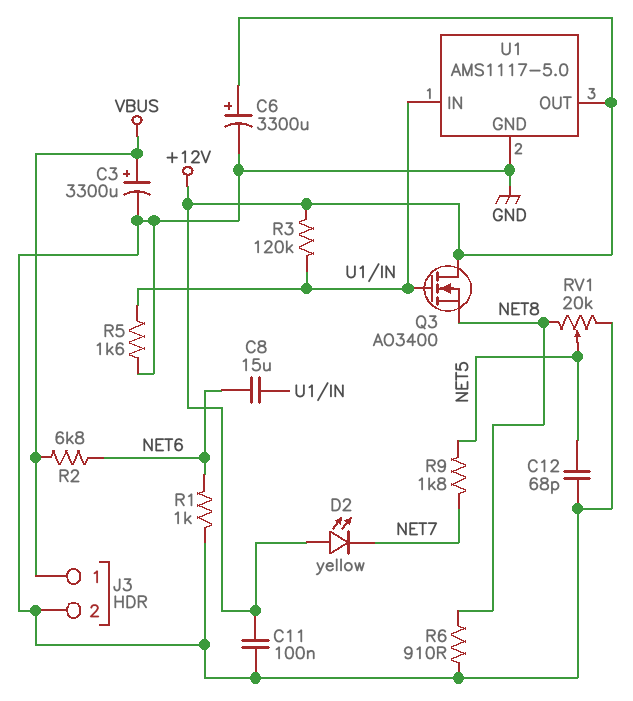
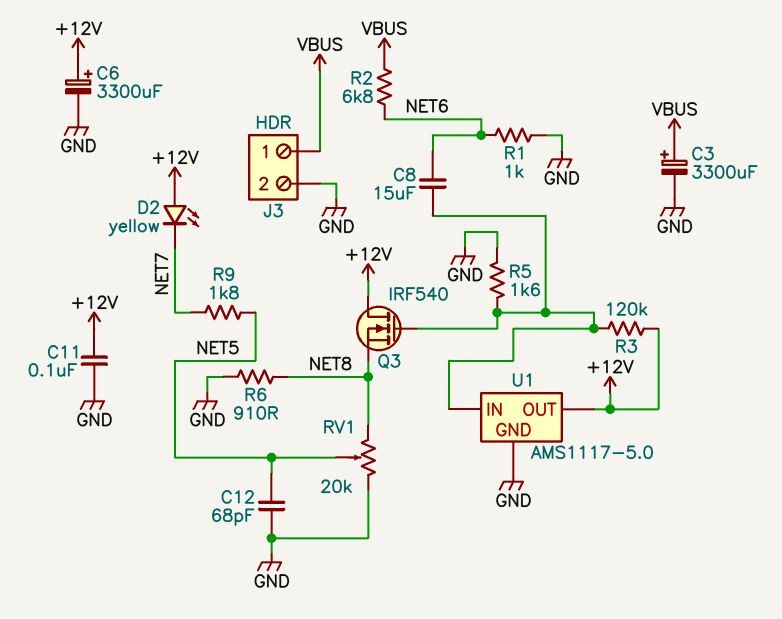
Q3: NMOS AO3400 (G U1/IN, D +12V, S NET8) -> NMOS IRF540 (G U1/IN, D +12V, S NET8)

